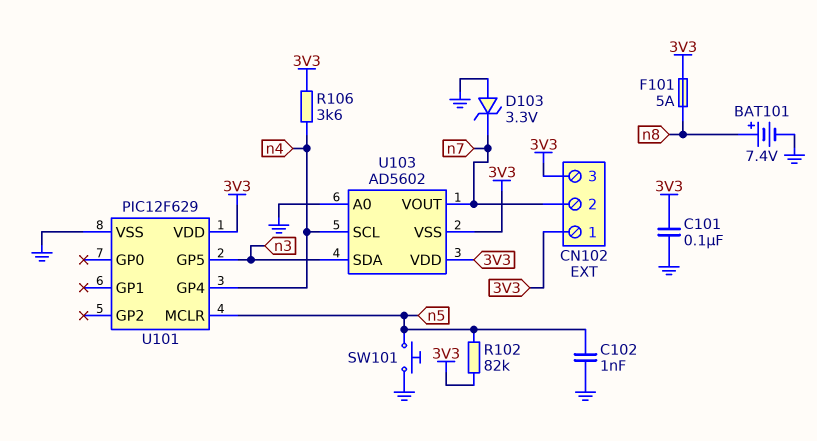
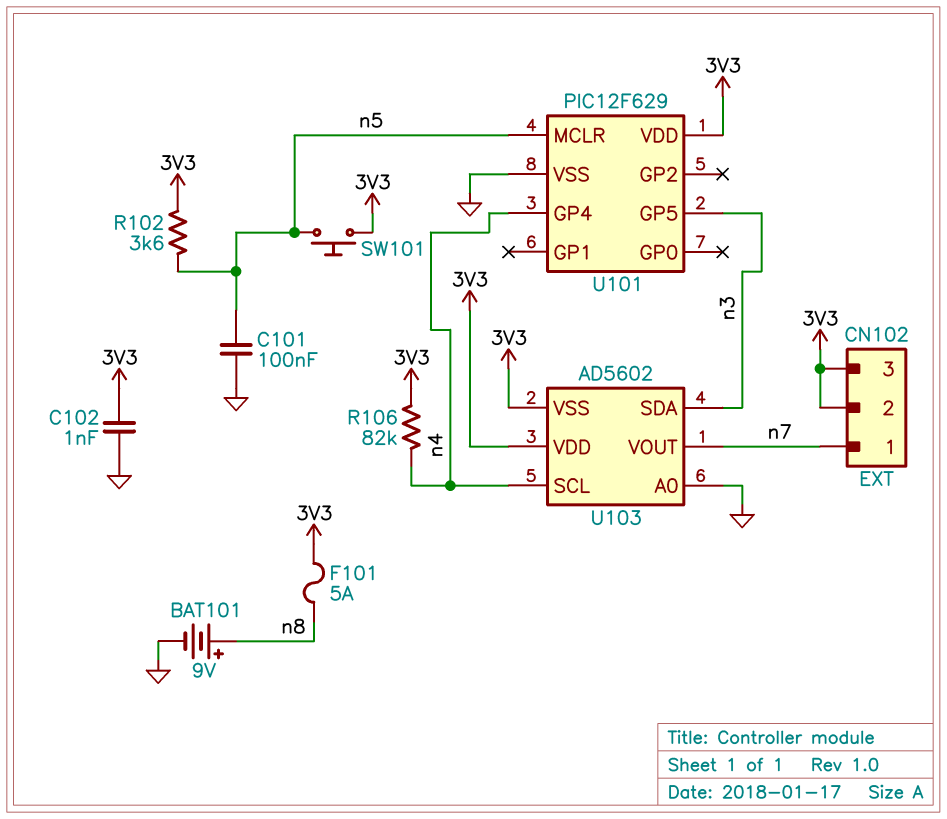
BAT101: 7.4V (plus n8, minus GND) -> 9V (plus n8, minus GND)
C101: 100nF (3V3, GND) -> 100nF (GND, n5)
C102: 1nF (GND, n5) -> 1nF (3V3, GND)
CN102 pin 1: 3V3 -> n7
CN102 pin 2: n7 -> 3V3
D103: zener 3.3V (A GND, K n7) -> none
R102: 82k (3V3, n5) -> 3.6k (3V3, n5)
R106: 3.6k (3V3, n4) -> 82k (3V3, n4)
SW101: button (GND, n5) -> button (3V3, n5)

